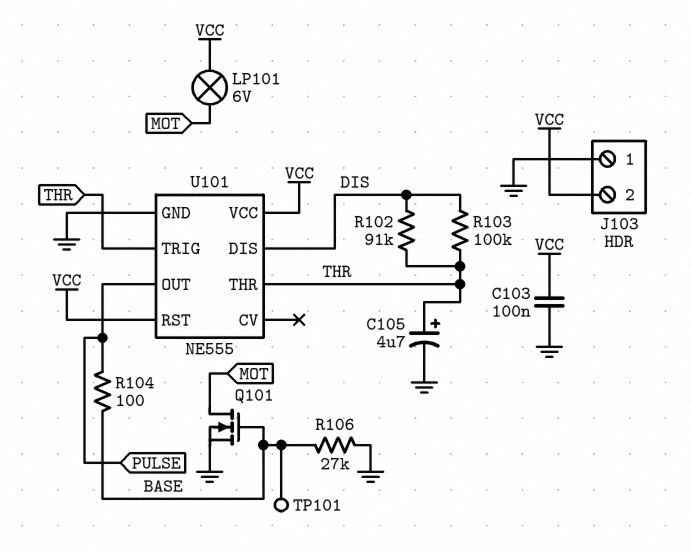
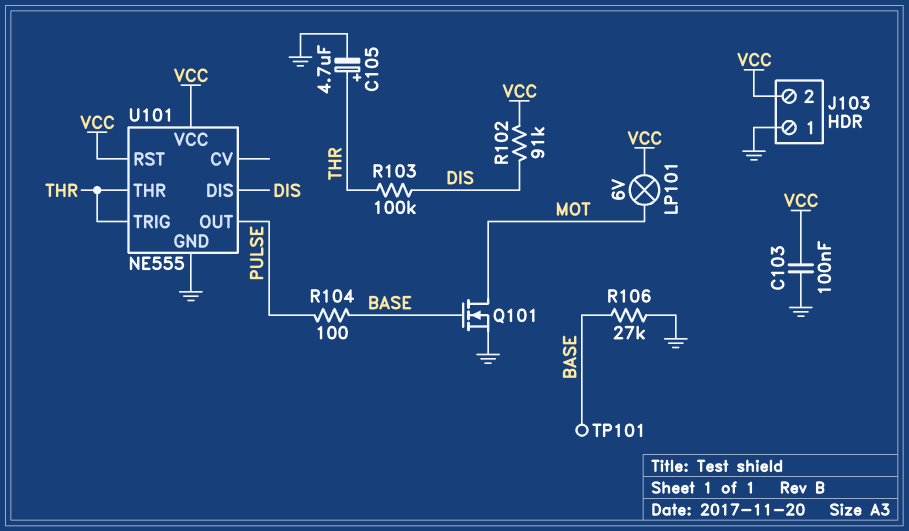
R102: 91k (DIS, THR) -> 91k (DIS, VCC)

